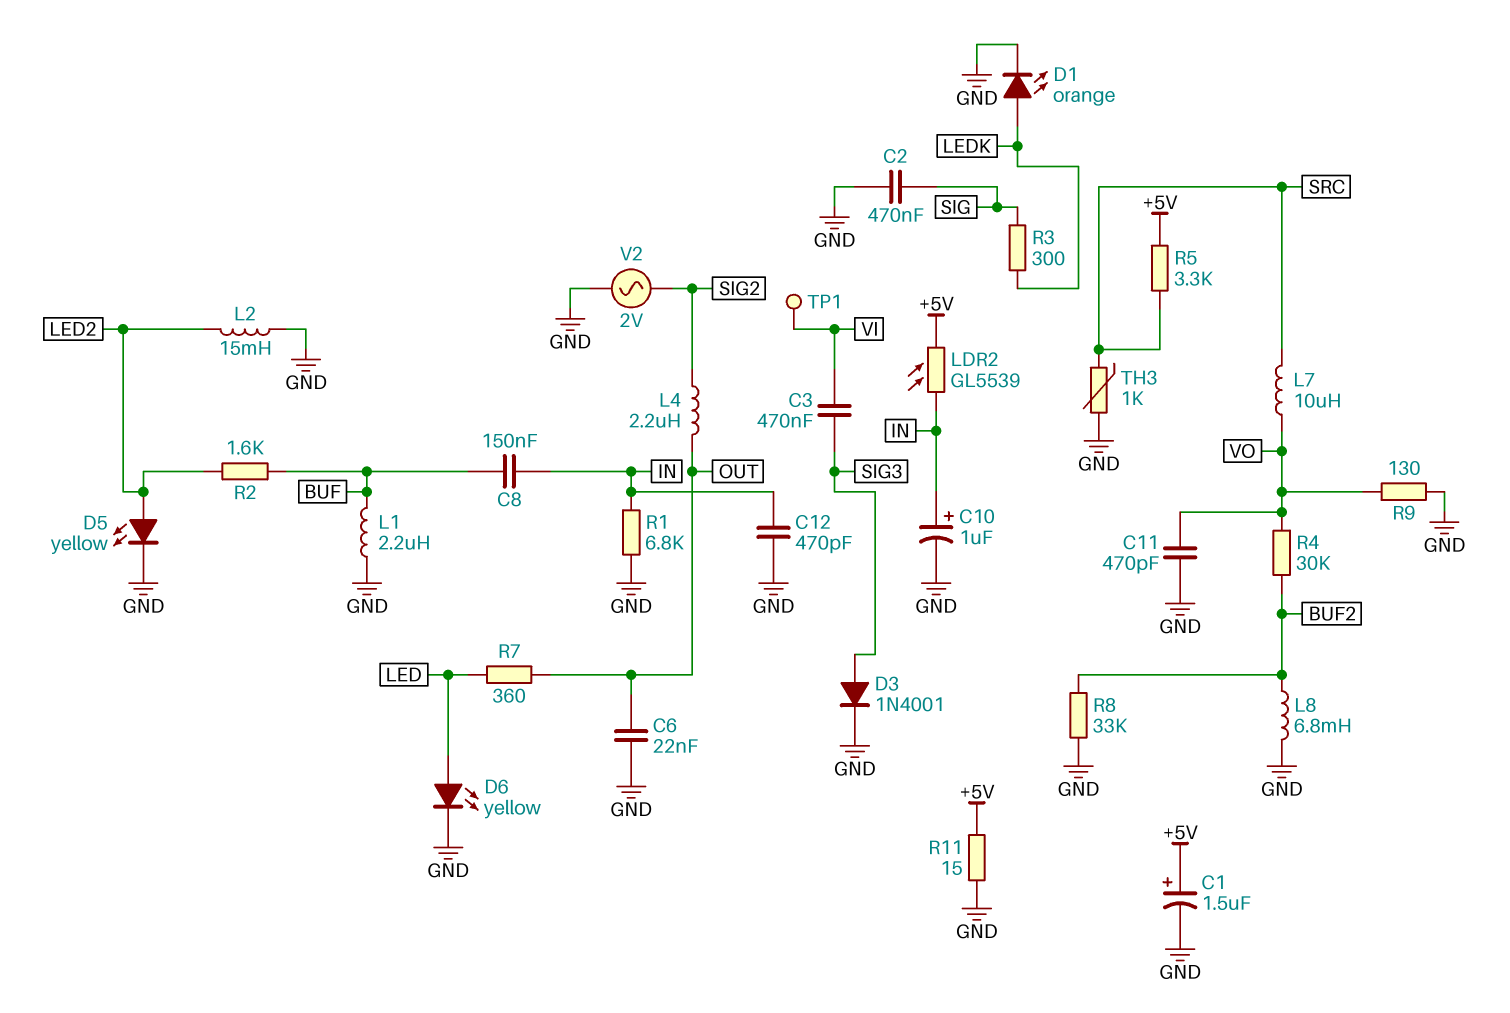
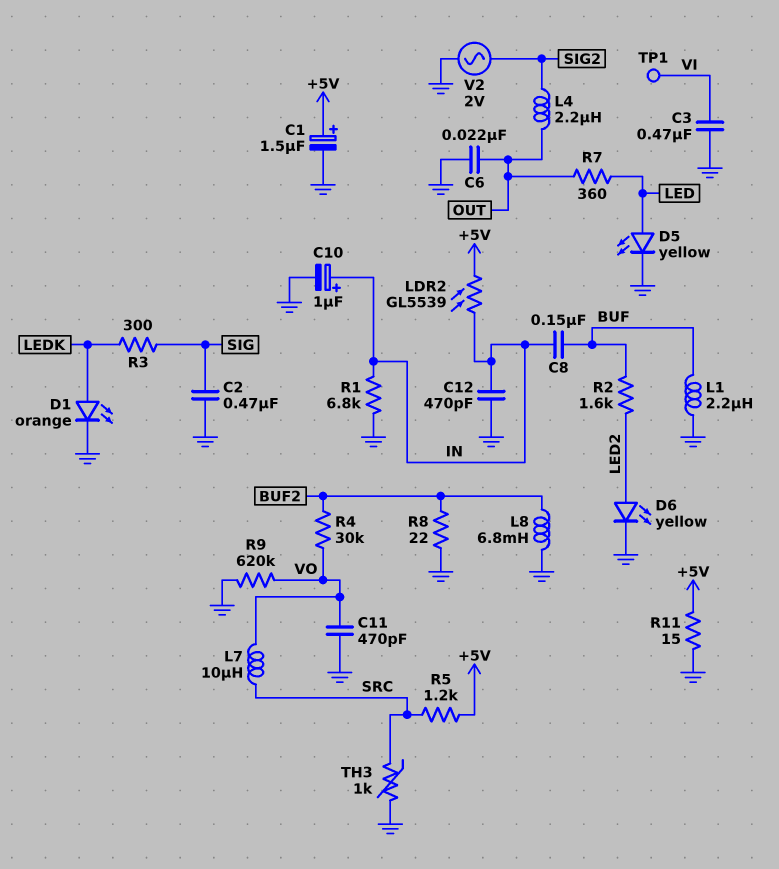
C3: 470nF (SIG3, VI) -> 470nF (GND, VI)
D3: diode 1N4001 (A SIG3, K GND) -> none
D5: LED yellow (A LED2, K GND) -> LED yellow (A LED, K GND)
D6: LED yellow (A LED, K GND) -> LED yellow (A LED2, K GND)
L2: 15mH (GND, LED2) -> none
R5: 3.3k (+5V, SRC) -> 1.2k (+5V, SRC)
R8: 33k (BUF2, GND) -> 22 (BUF2, GND)
R9: 130 (GND, VO) -> 620k (GND, VO)

